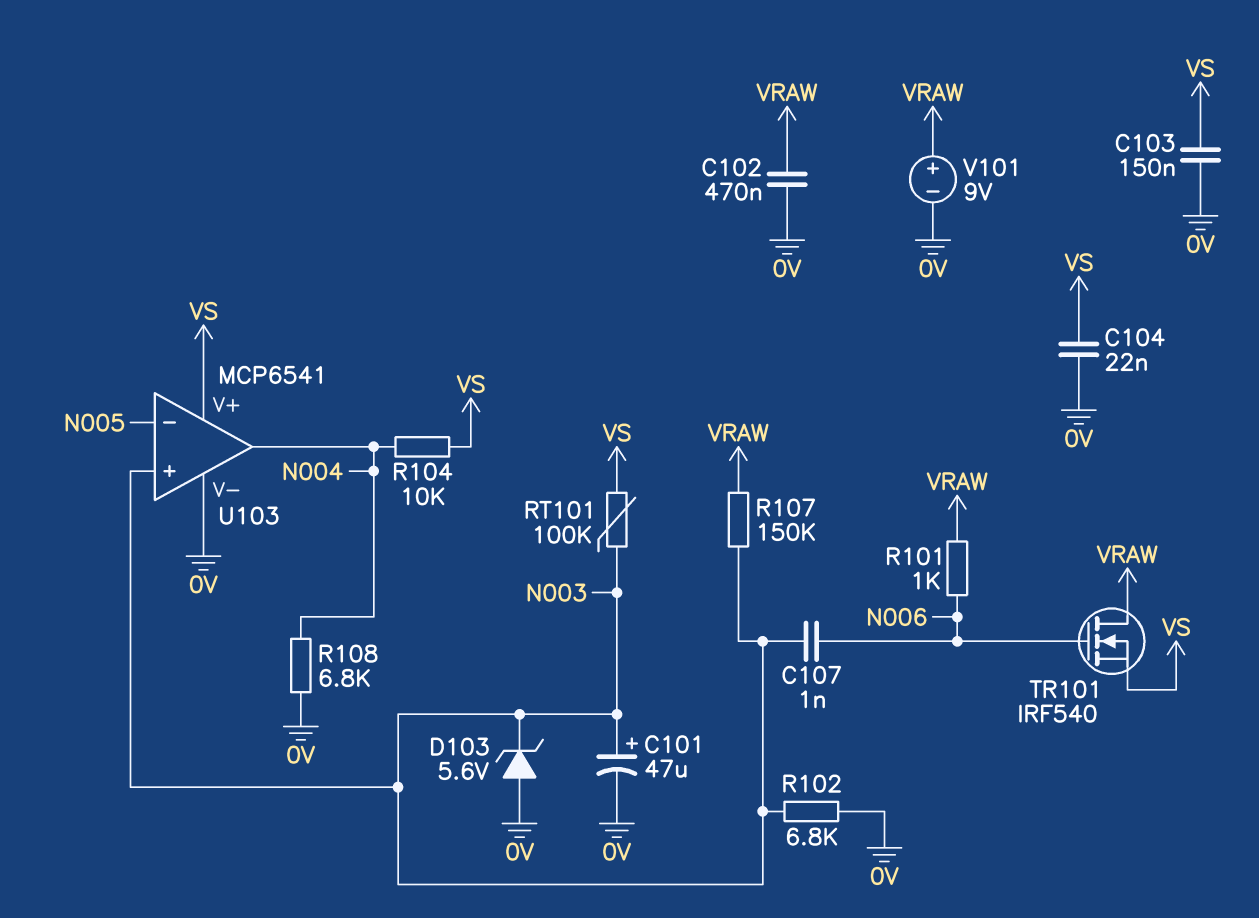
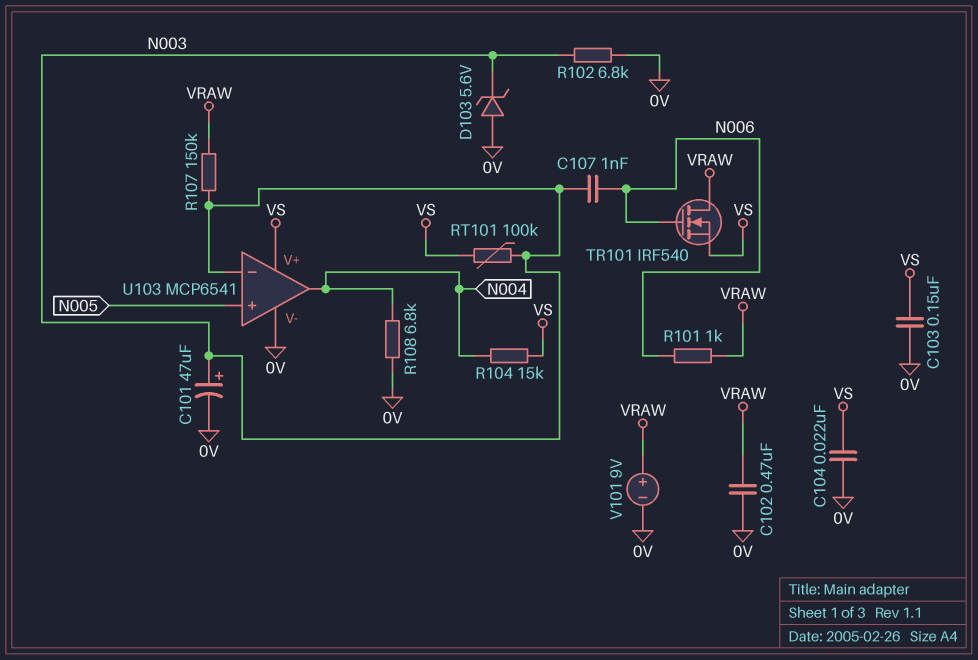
R104: 10k (N004, VS) -> 15k (N004, VS)
U103 pin in+: N003 -> N005
U103 pin in-: N005 -> N003

